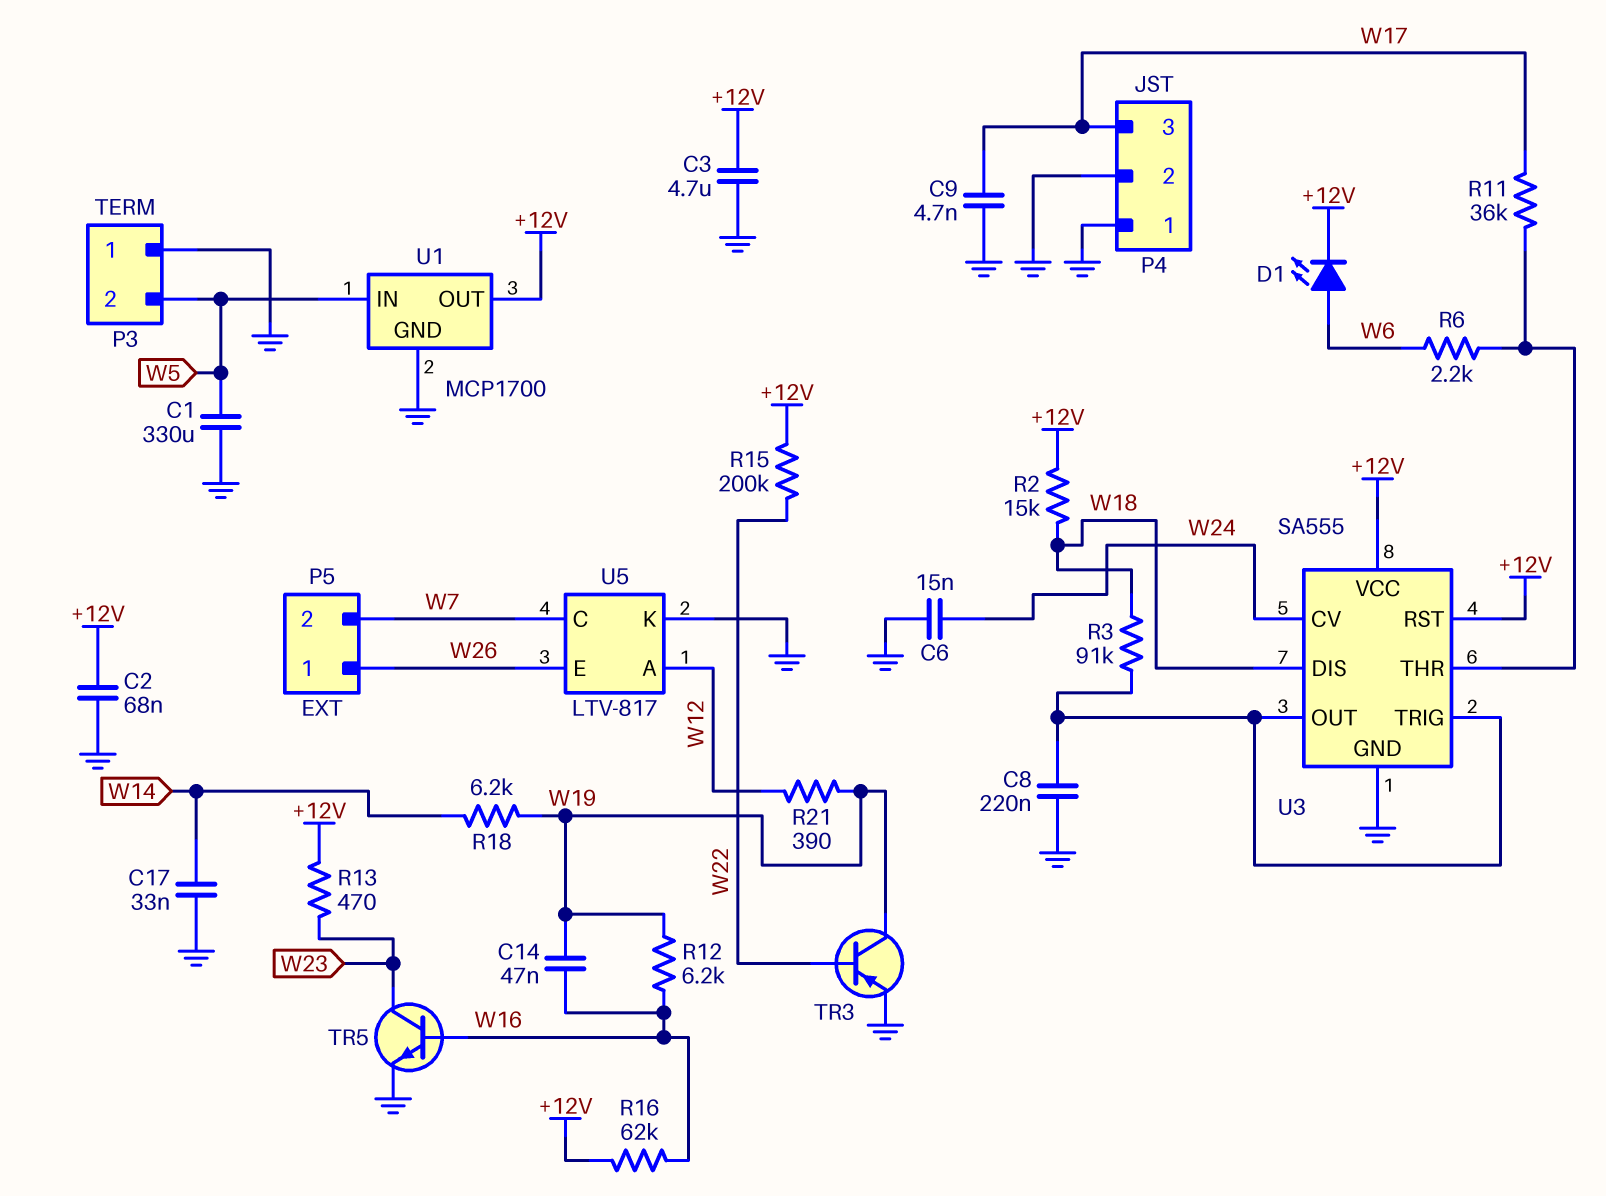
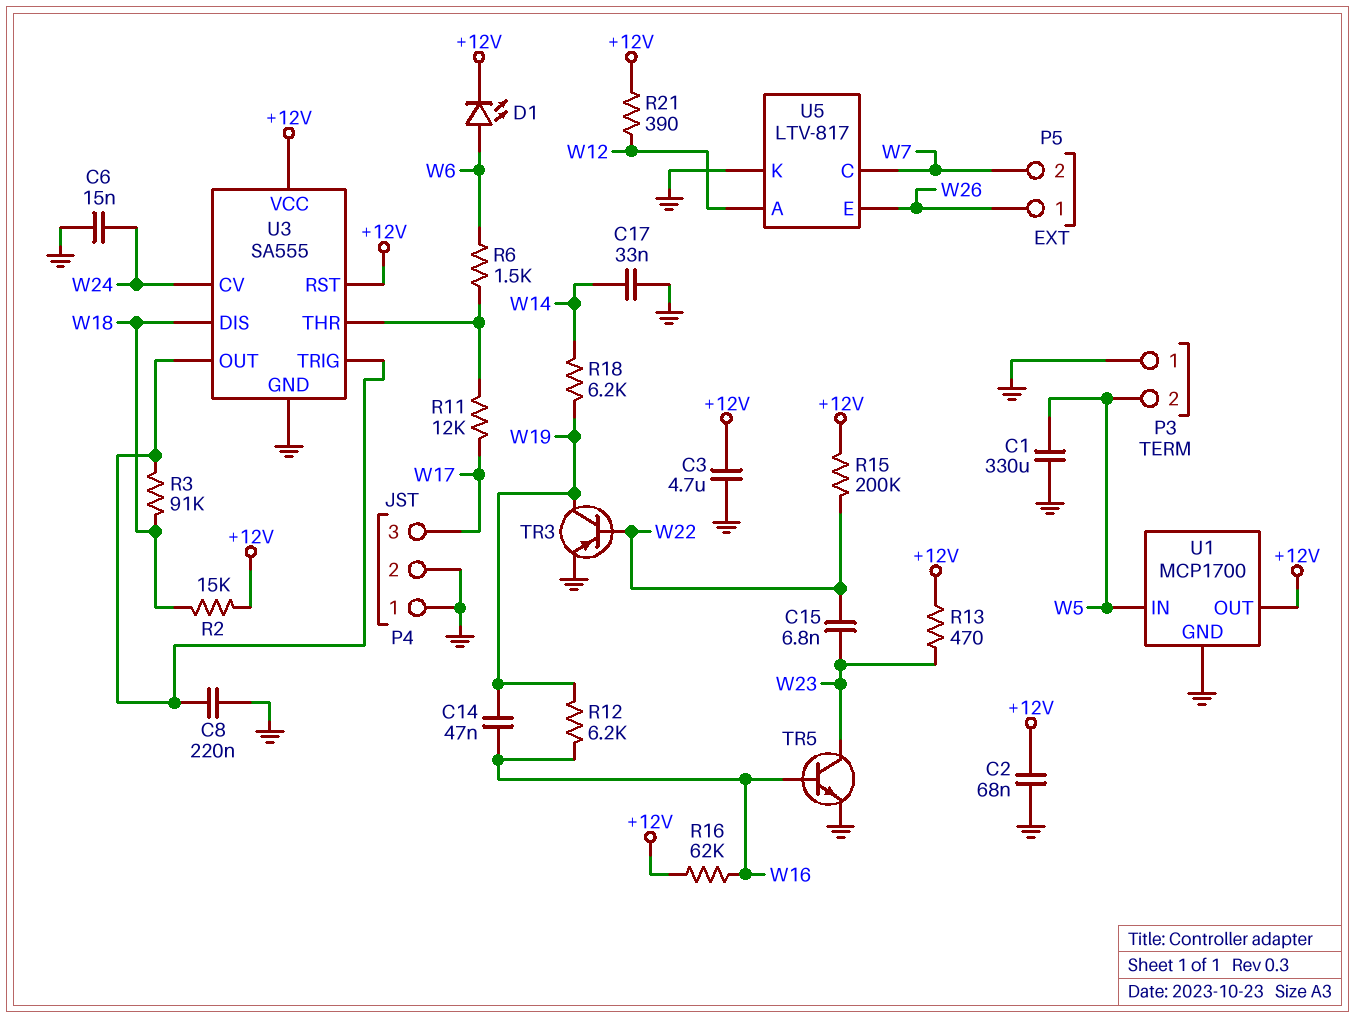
C9: 4.7nF (GND, W17) -> none
C15: none -> 6.8nF (W22, W23)
R6: 2.2k (U3/THR, W6) -> 1.5k (U3/THR, W6)
R11: 36k (U3/THR, W17) -> 12k (U3/THR, W17)
R21: 390 (W12, W19) -> 390 (+12V, W12)

